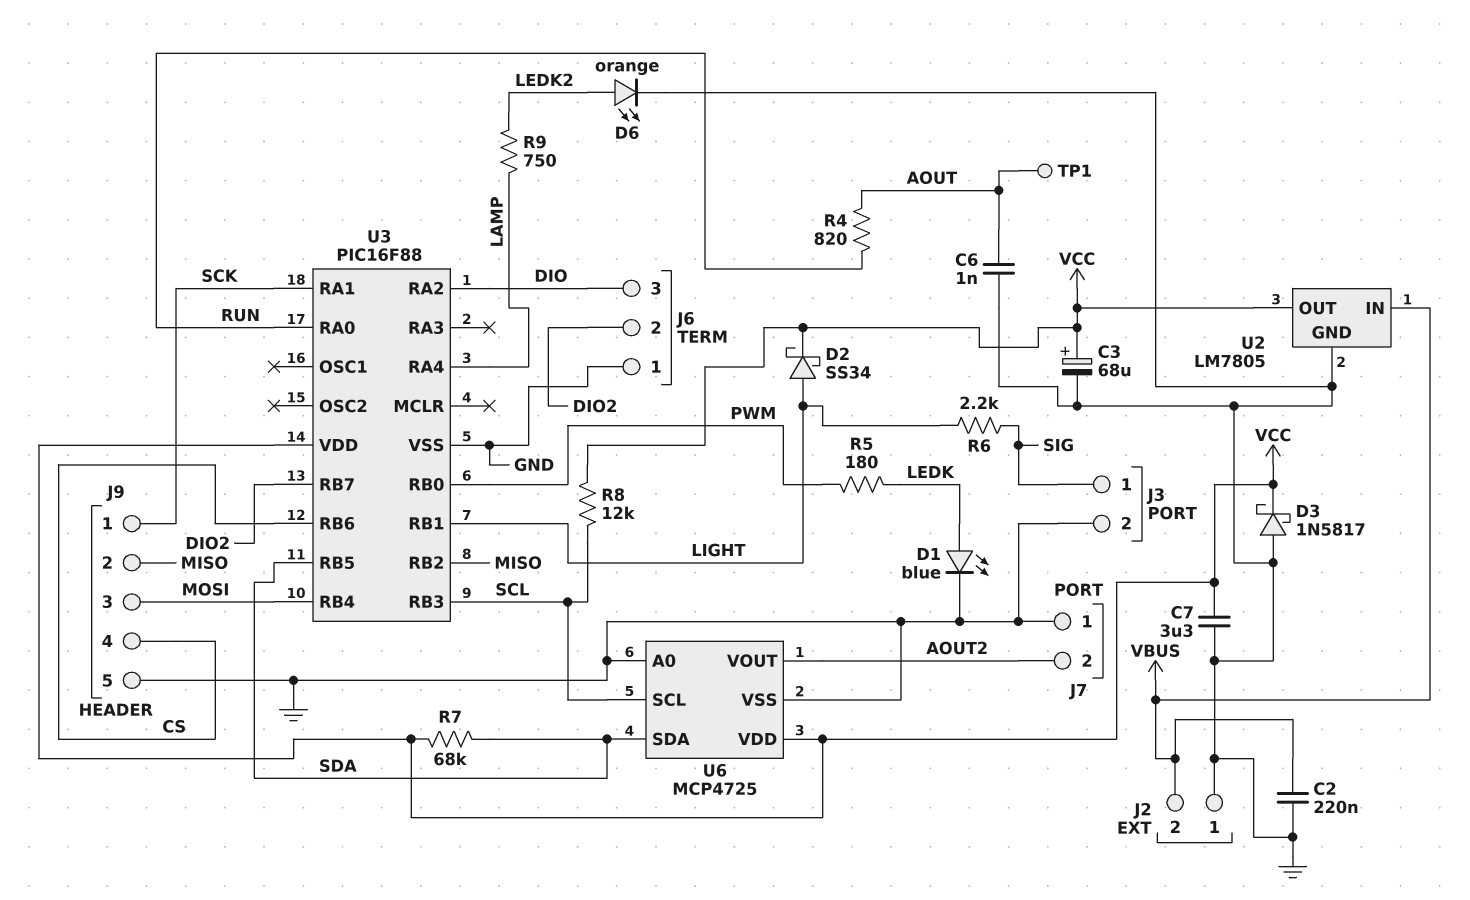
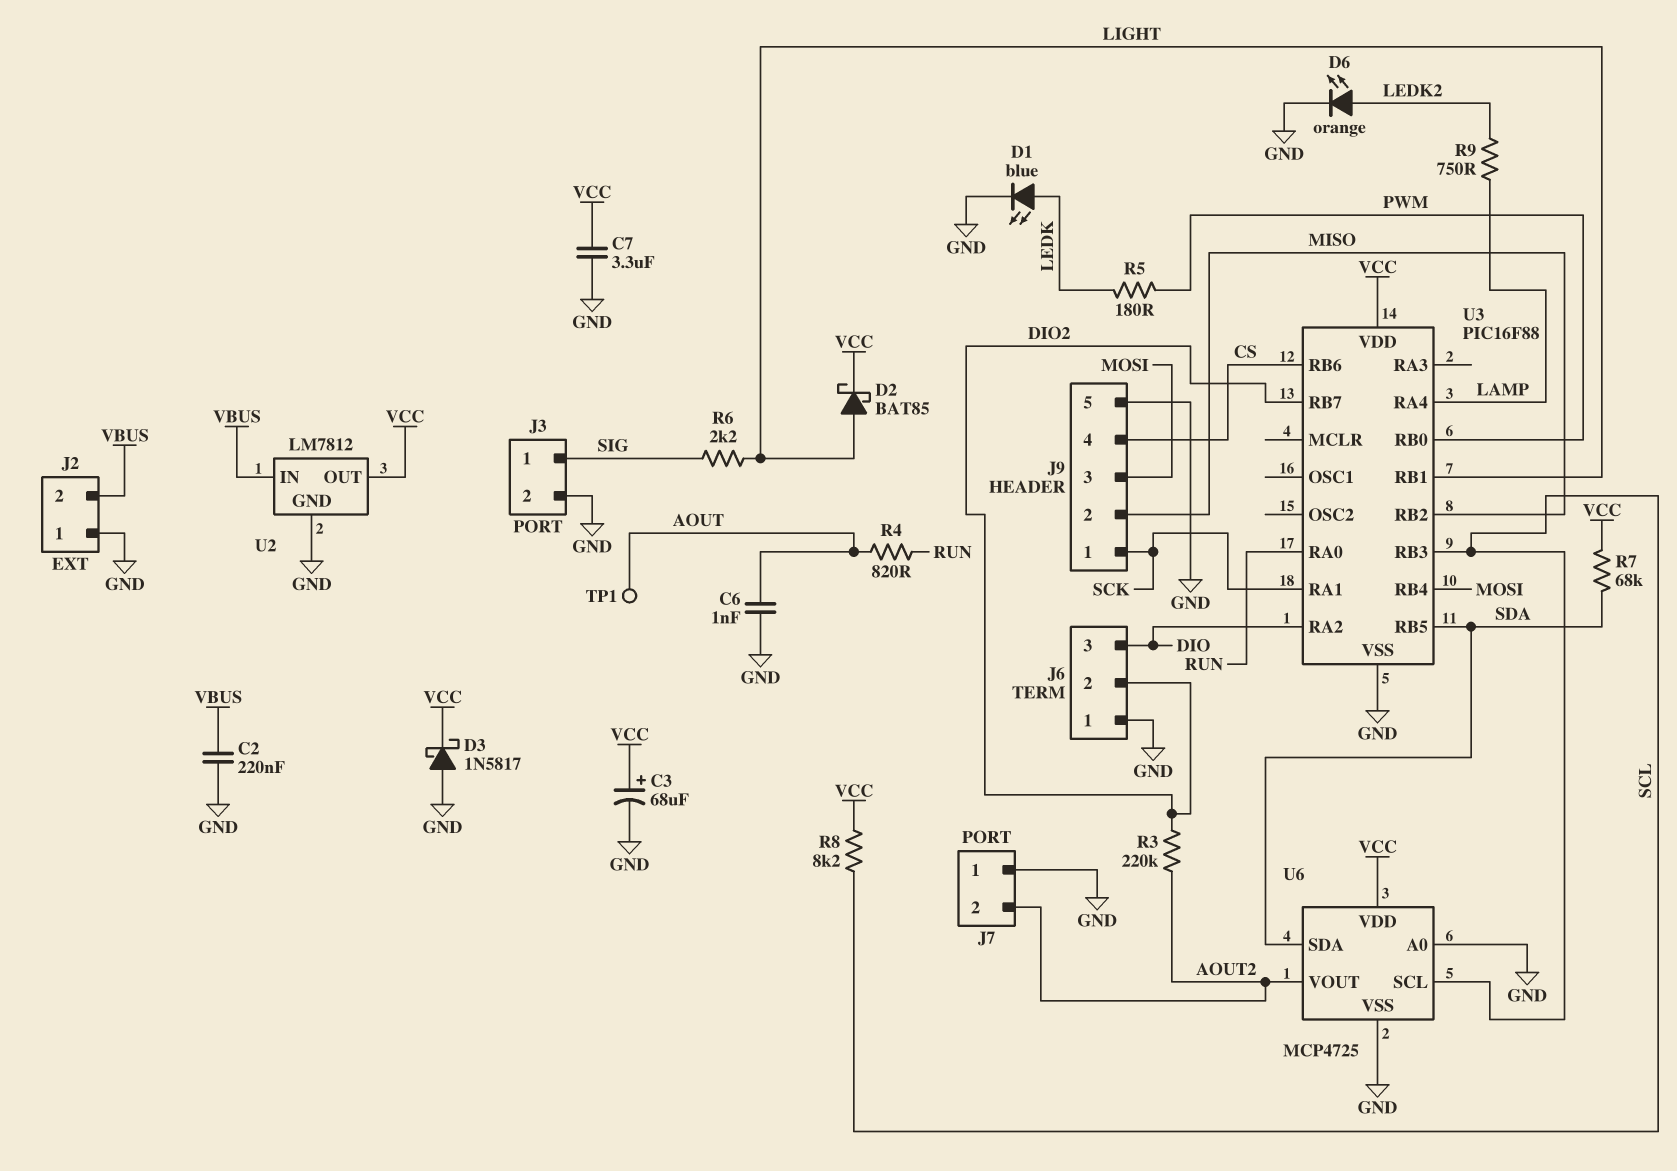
D2: schottky SS34 (A LIGHT, K VCC) -> schottky BAT85 (A LIGHT, K VCC)
R3: none -> 220k (AOUT2, DIO2)
R8: 12k (SCL, VCC) -> 8.2k (SCL, VCC)
U2: LM7805 -> LM7812

